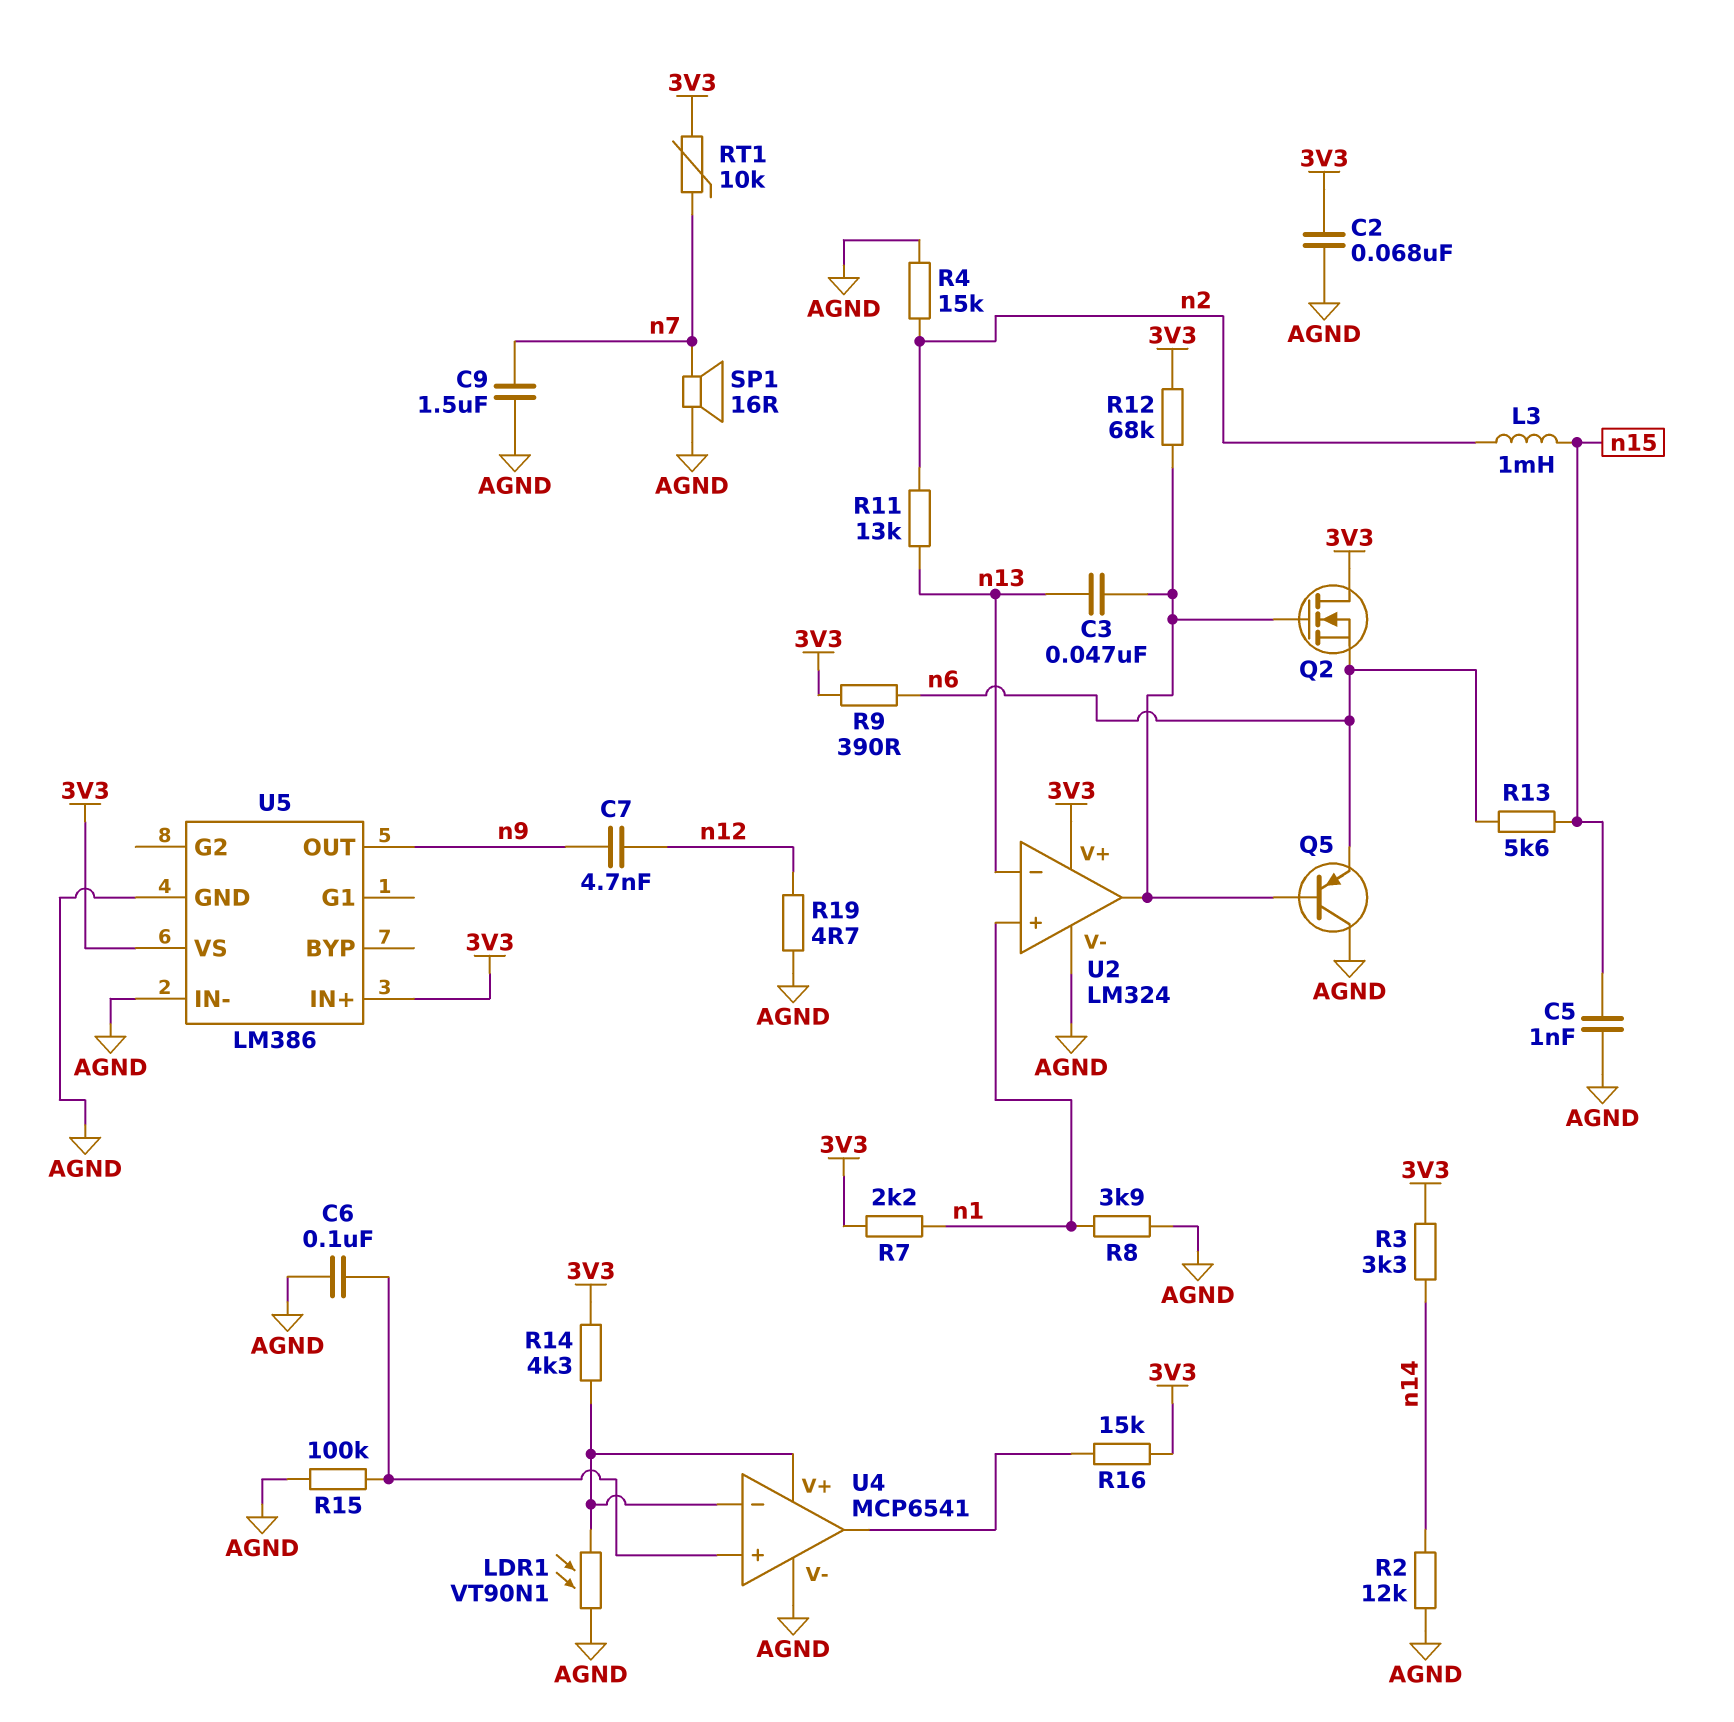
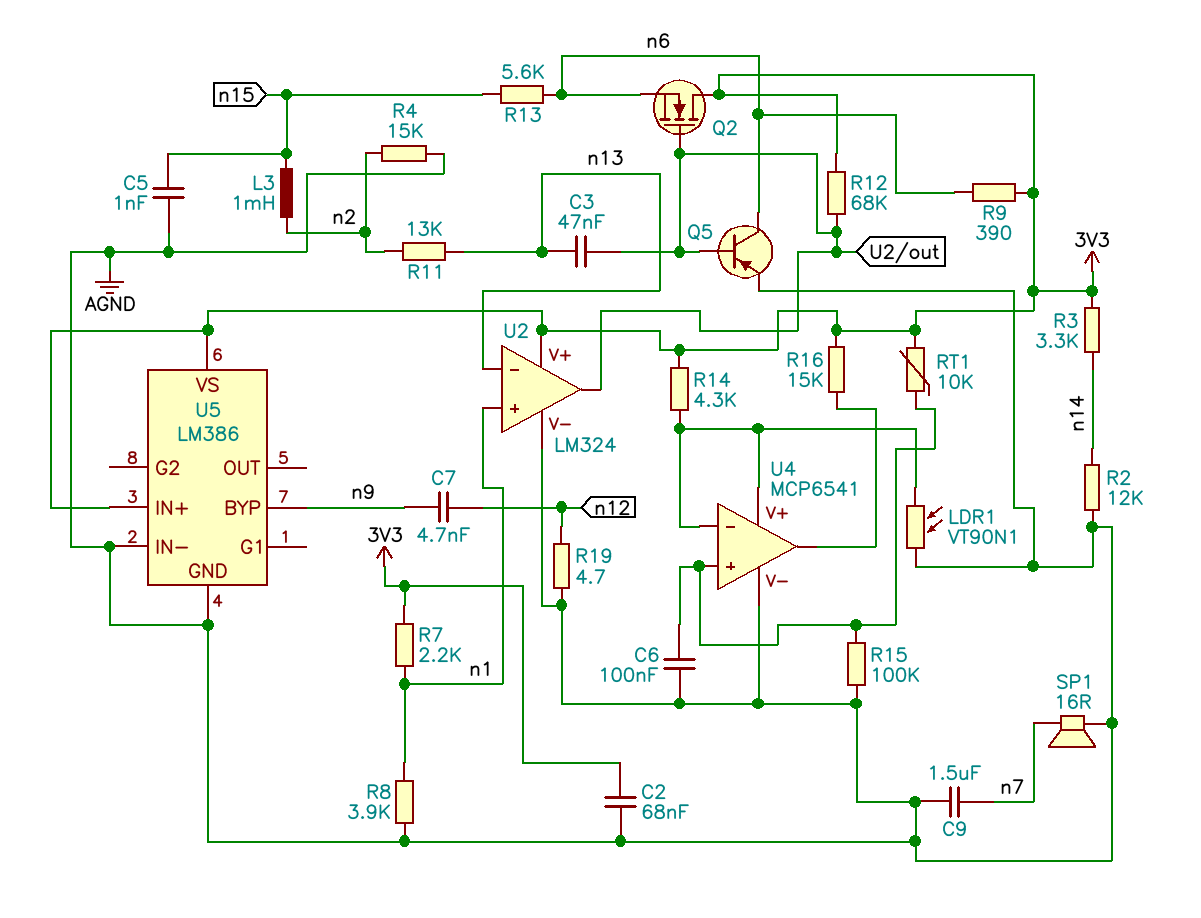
Q5: PNP (B U2/out, C AGND, E n6) -> PNP (B U2/out, C n6, E AGND)
RT1: 10k (3V3, n7) -> 10k (3V3, U4/in+)
U5 pin BYP: none -> n9
U5 pin OUT: n9 -> none

